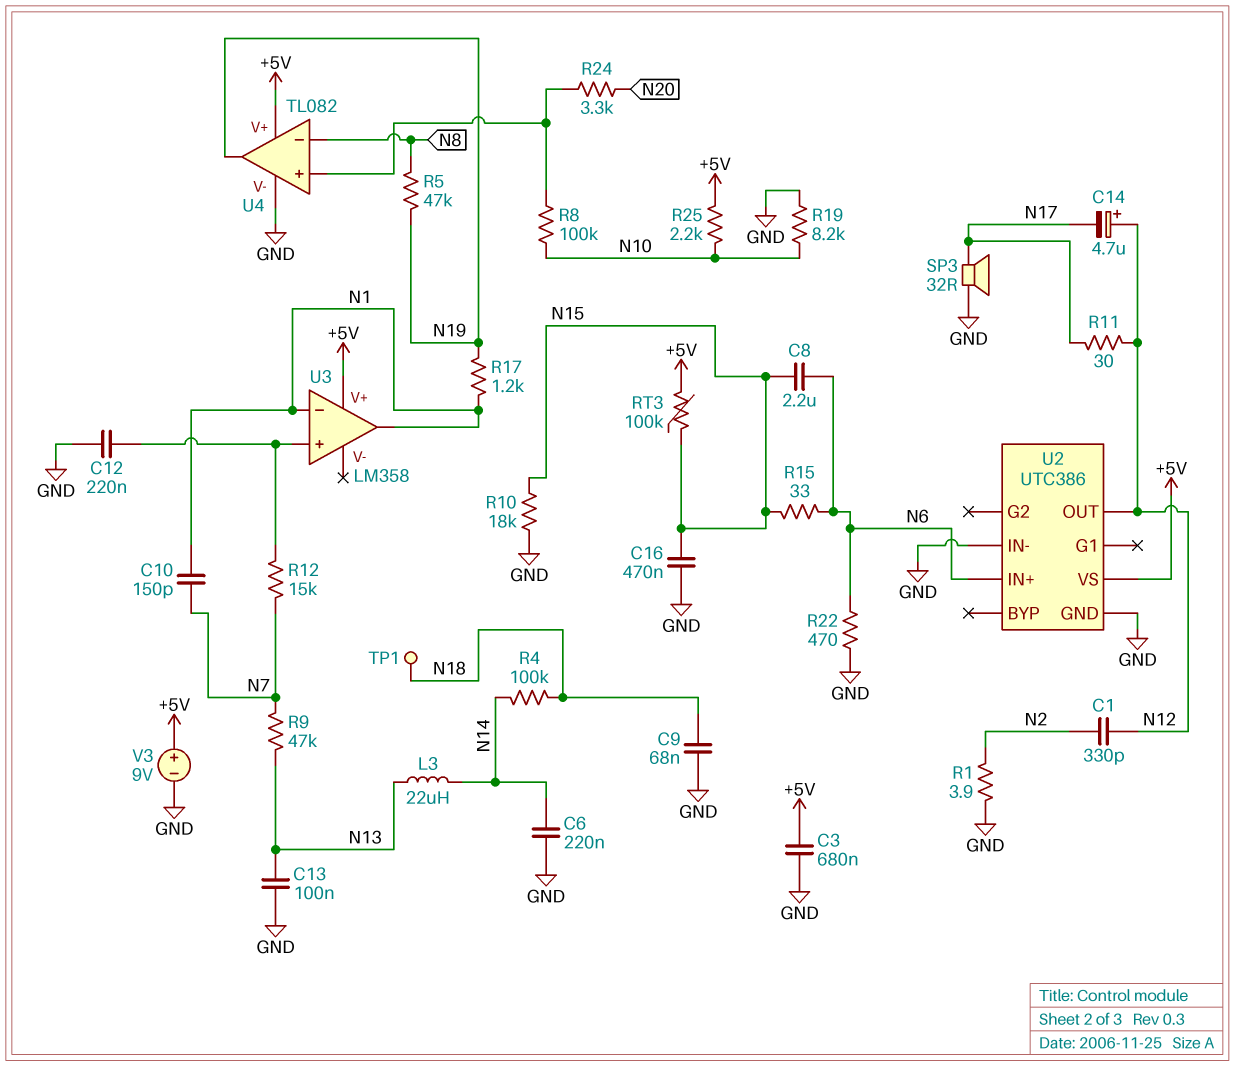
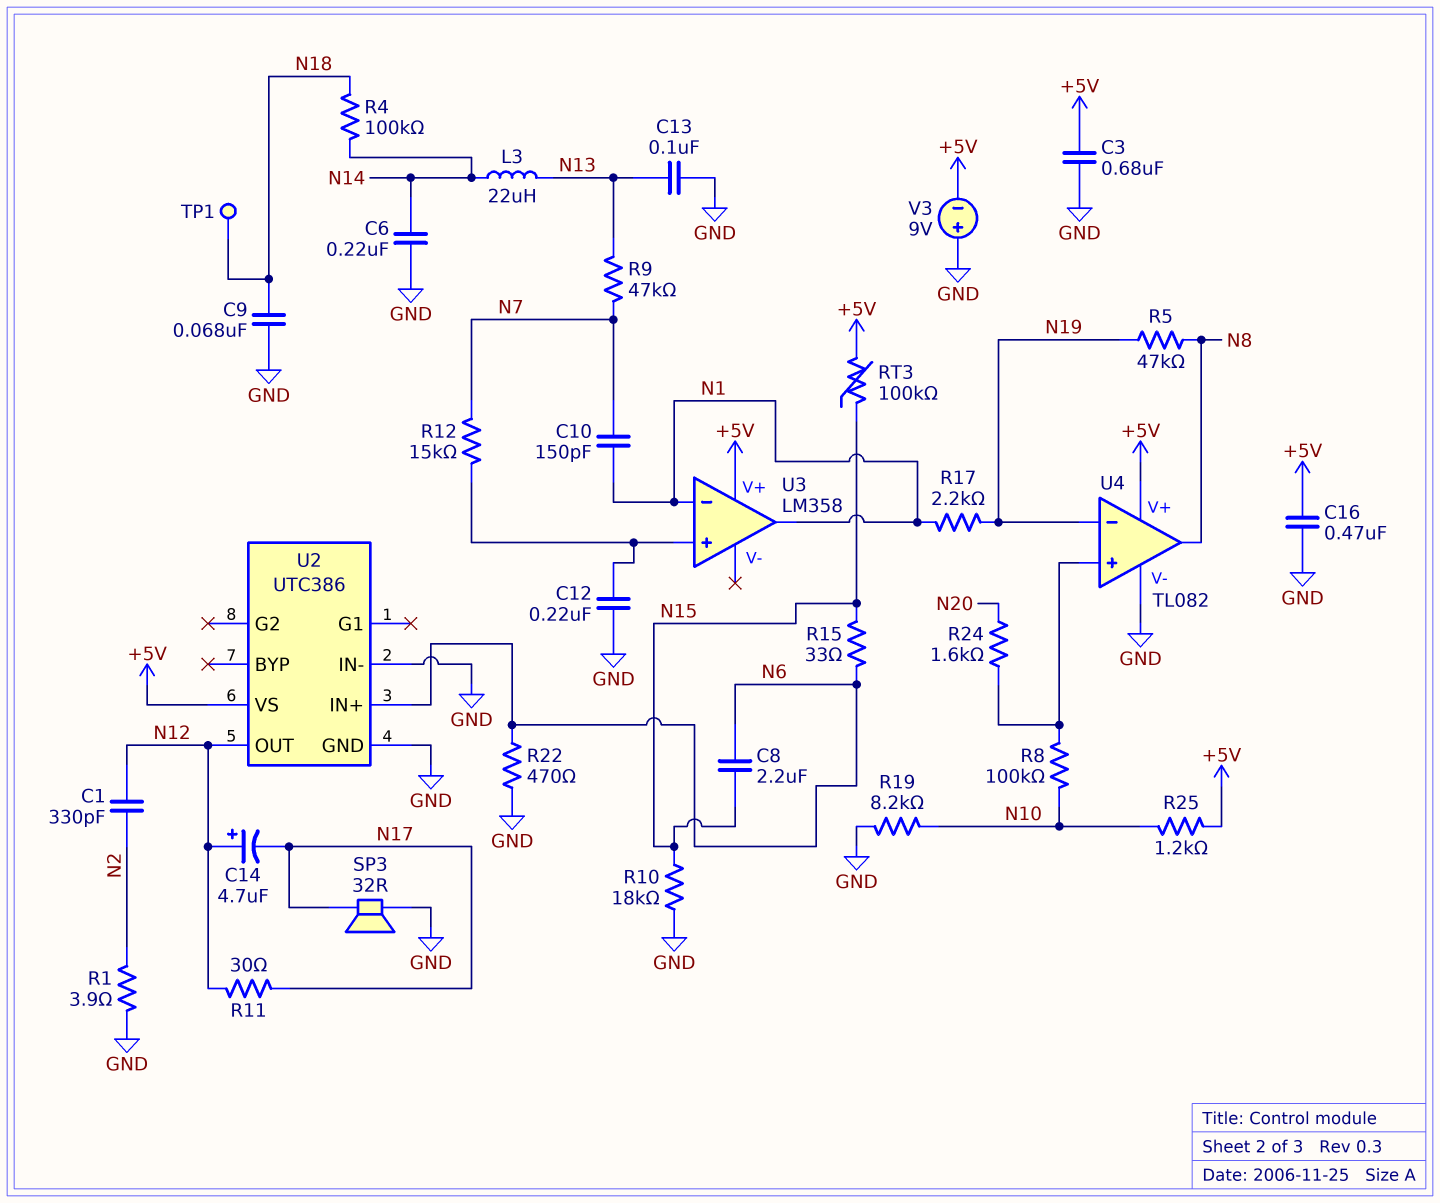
C16: 470nF (GND, N15) -> 470nF (+5V, GND)
R17: 1.2k (N1, N19) -> 2.2k (N1, N19)
R24: 3.3k (N20, U4/in+) -> 1.6k (N20, U4/in+)
R25: 2.2k (+5V, N10) -> 1.2k (+5V, N10)
U4 pin in-: N8 -> N19
U4 pin out: N19 -> N8
V3: 9V (plus +5V, minus GND) -> 9V (plus GND, minus +5V)

